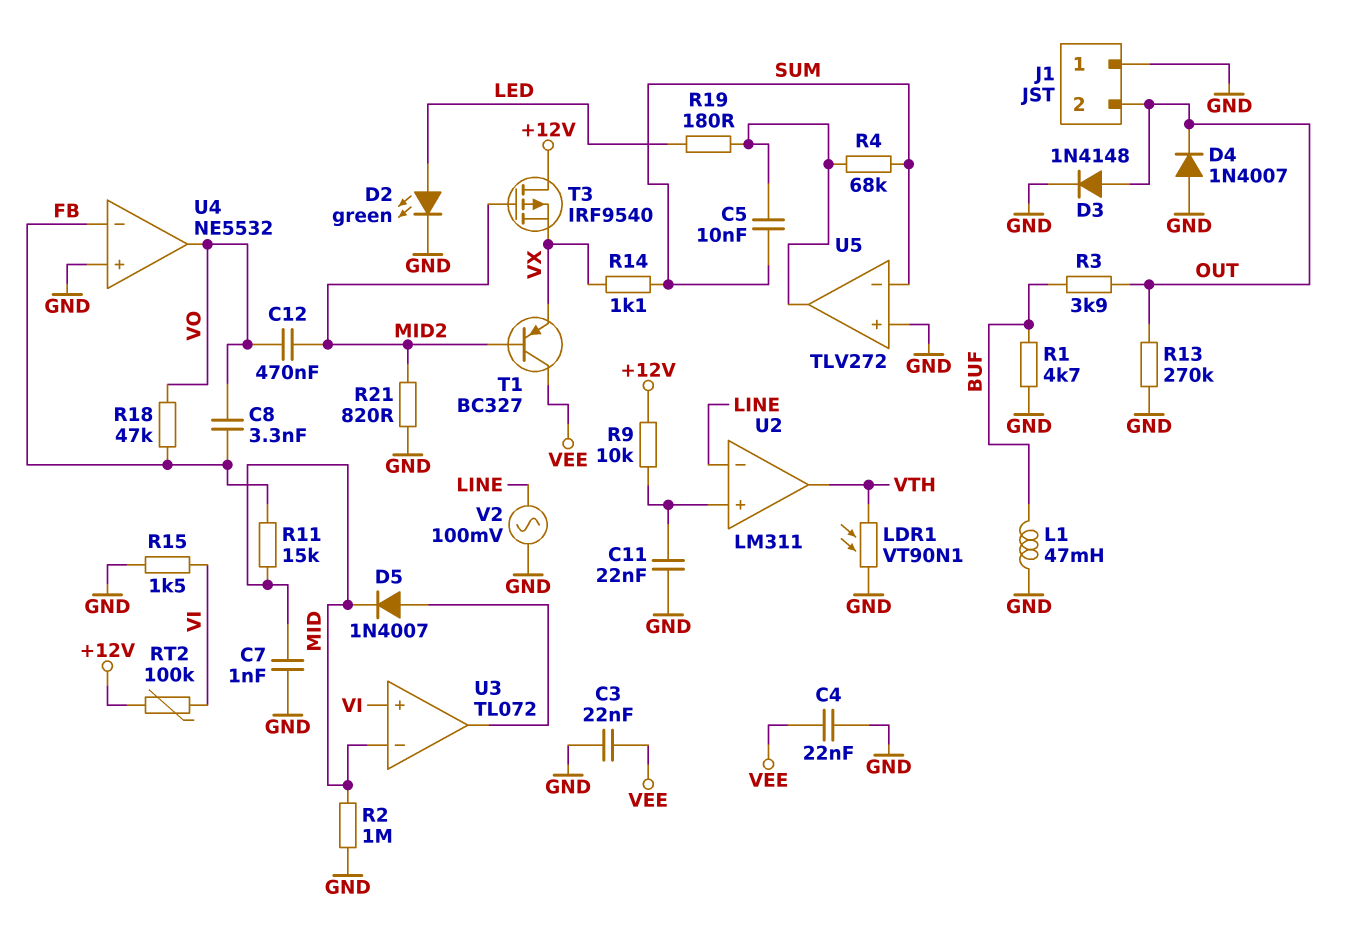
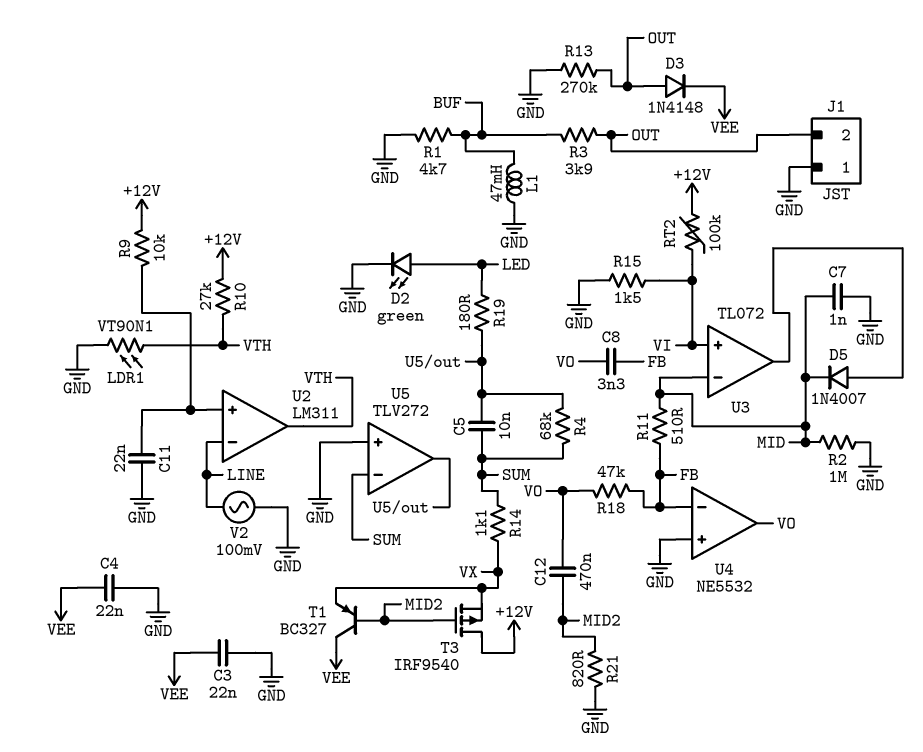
D3: diode 1N4148 (A OUT, K GND) -> diode 1N4148 (A OUT, K VEE)
D4: diode 1N4007 (A GND, K OUT) -> none
R10: none -> 27k (+12V, VTH)
R11: 15k (FB, MID) -> 510 (FB, MID)

